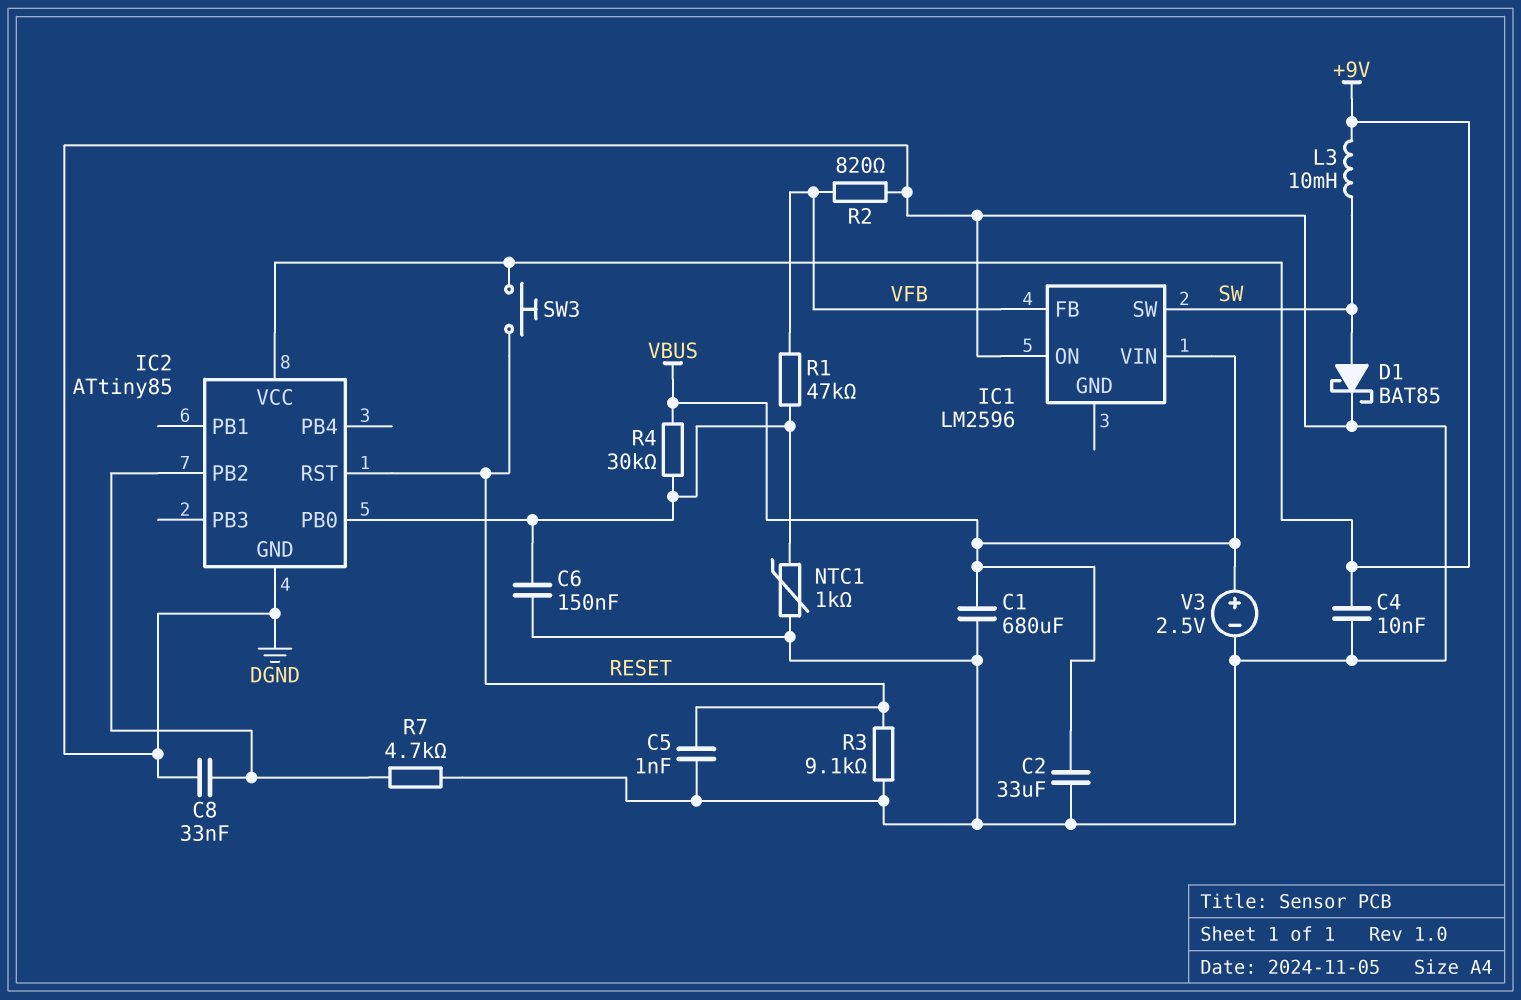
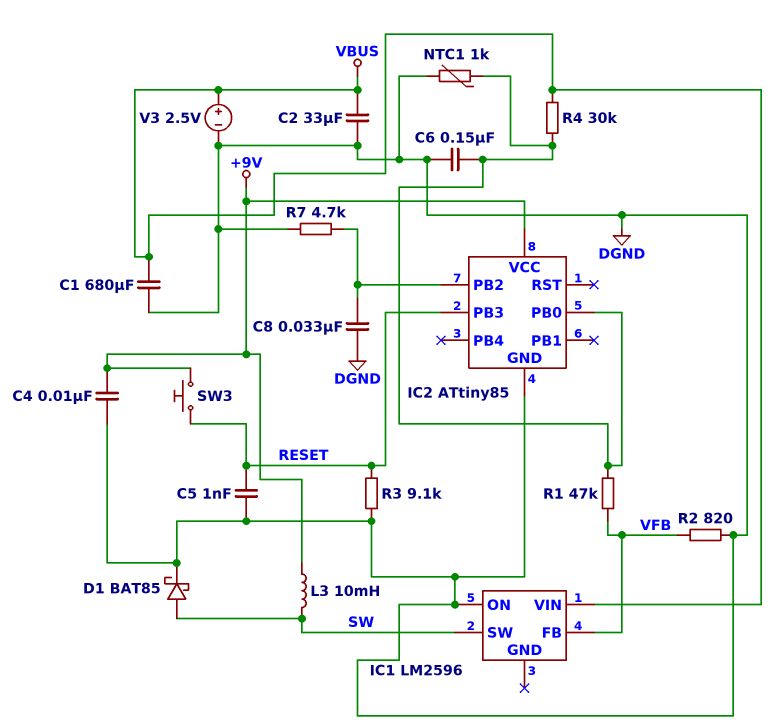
IC2 pin PB3: none -> RESET
IC2 pin RST: RESET -> none

